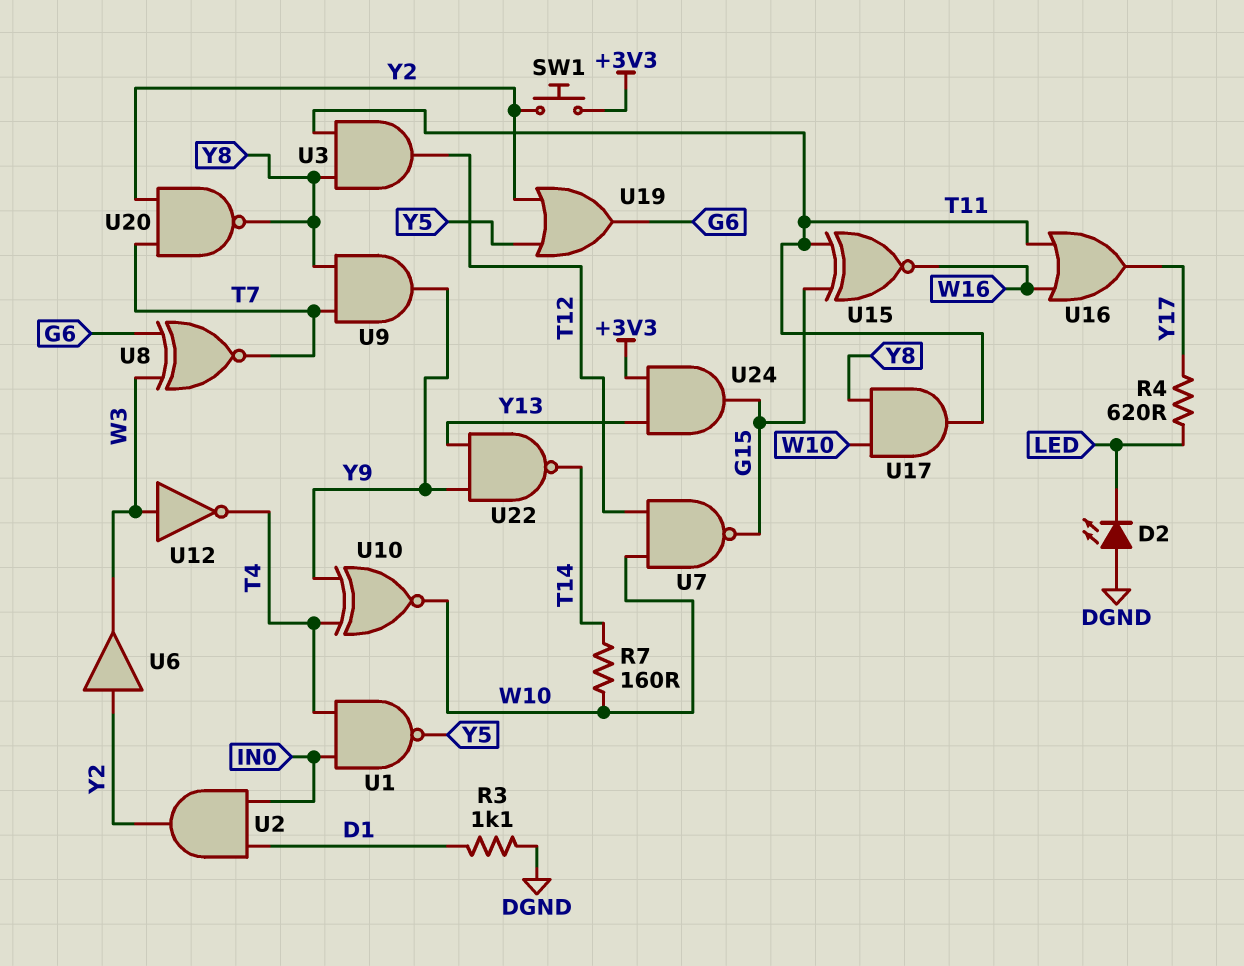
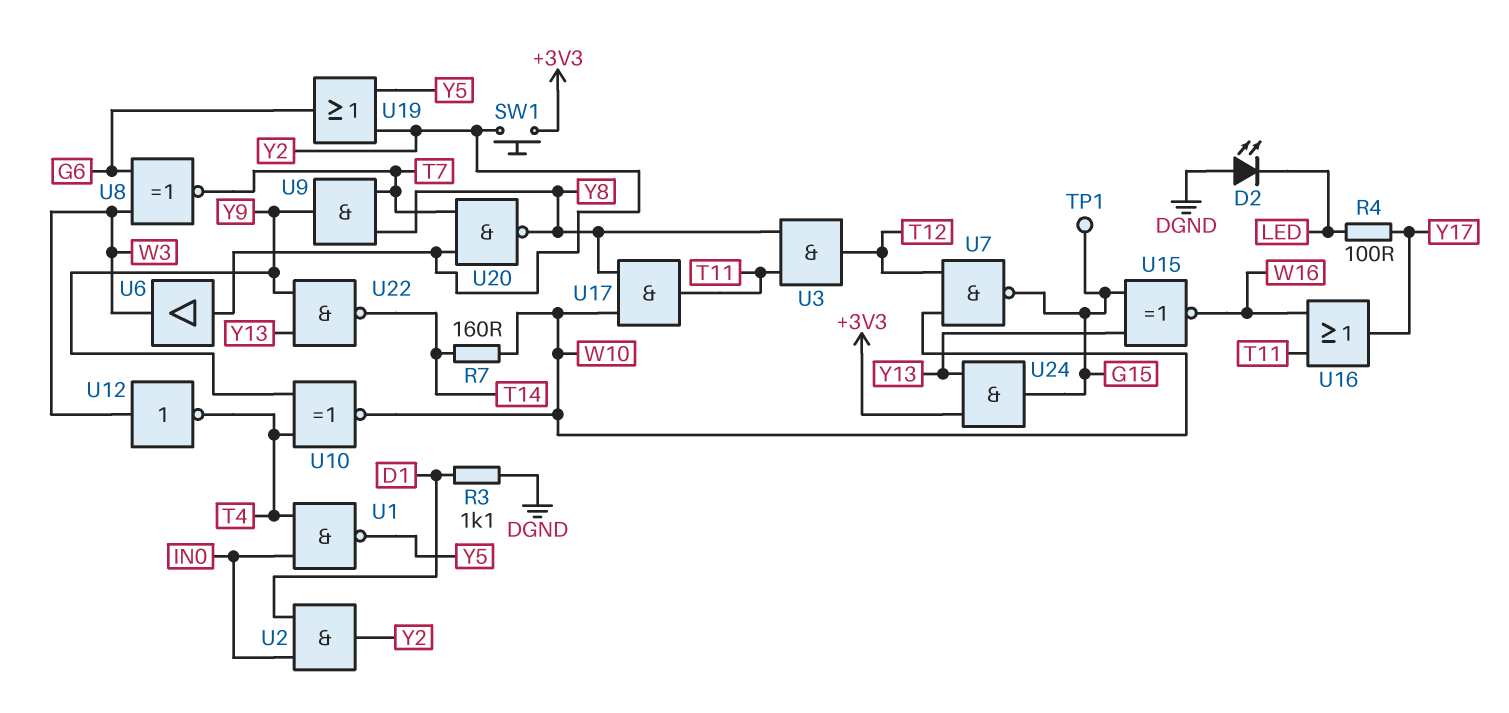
R4: 620 (LED, Y17) -> 100 (LED, Y17)
TP1: none -> test point (G15)
U15: XNOR (in G15, in T11, out W16) -> XNOR (in G15, in Y13, out W16)

